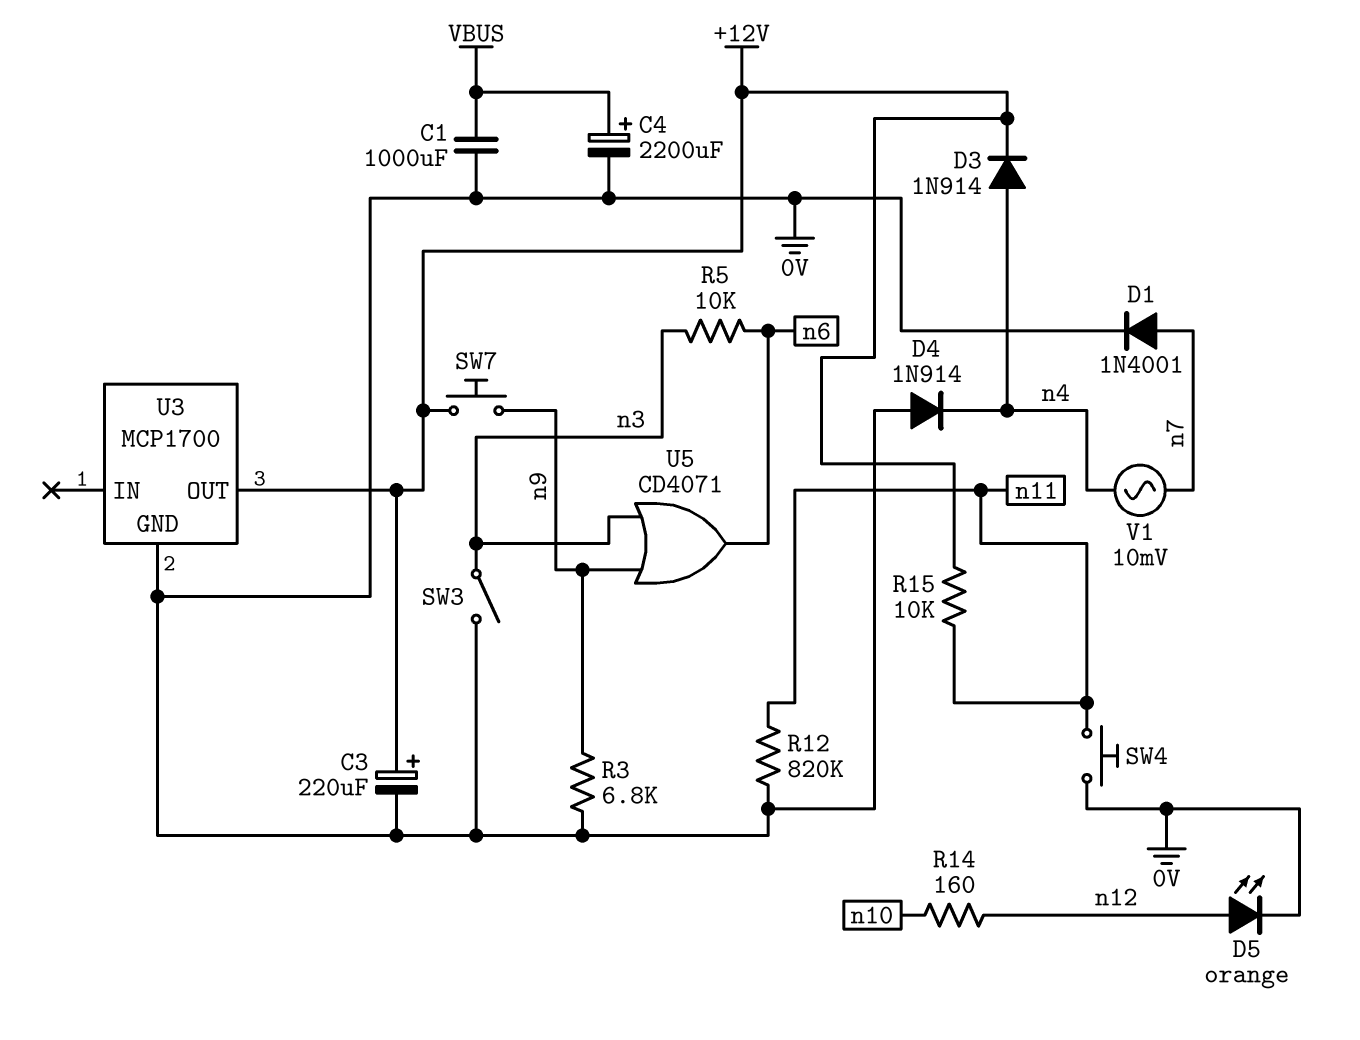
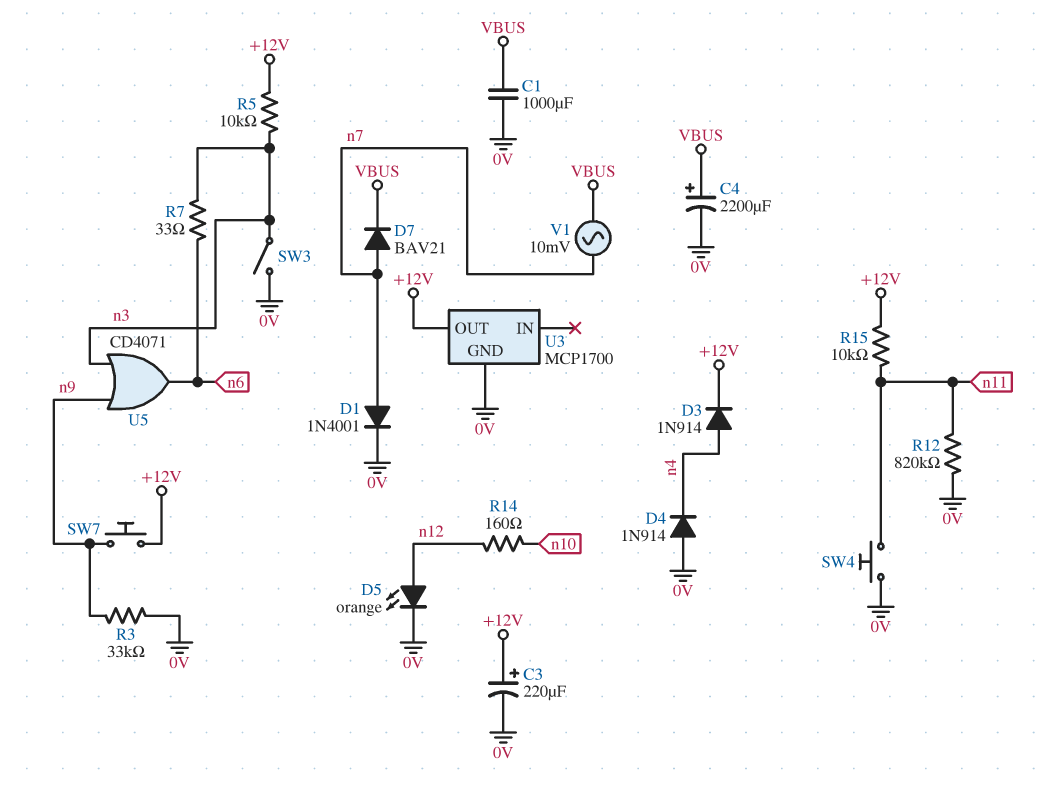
D7: none -> diode BAV21 (A n7, K VBUS)
R3: 6.8k (0V, n9) -> 33k (0V, n9)
R5: 10k (n3, n6) -> 10k (+12V, n3)
R7: none -> 33 (n3, n6)
V1: AC 10mV (n4, n7) -> AC 10mV (VBUS, n7)

